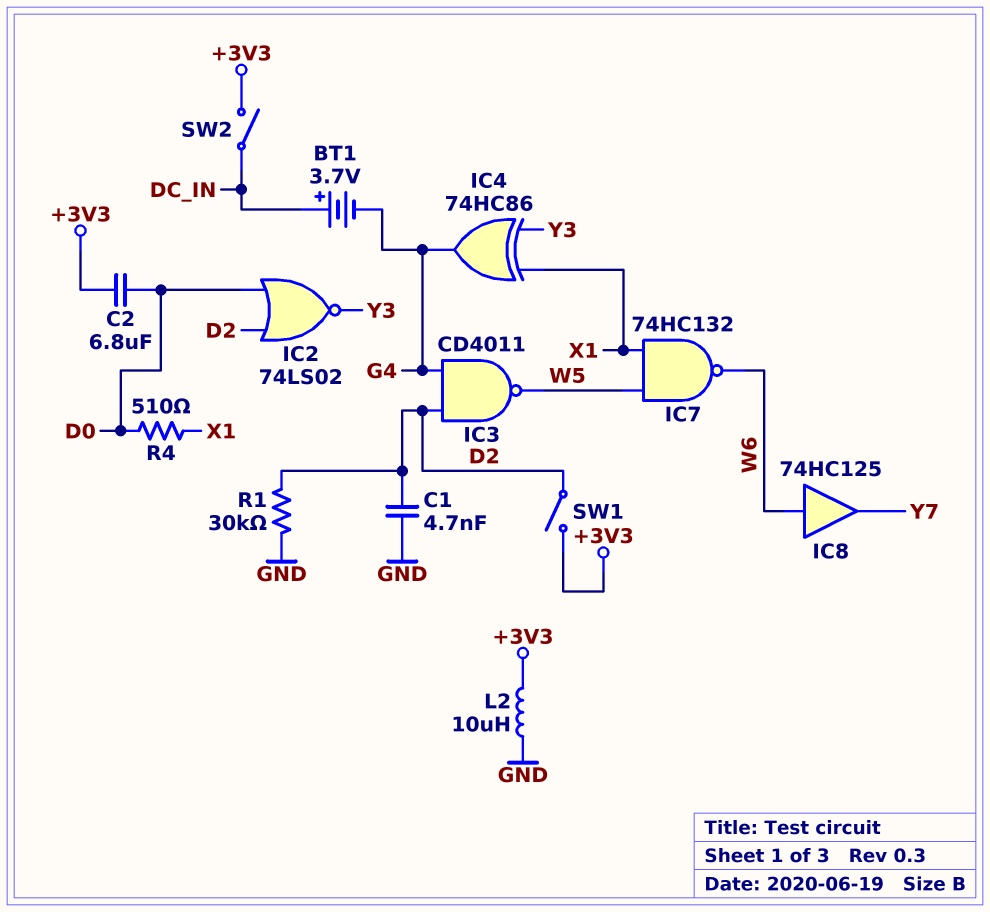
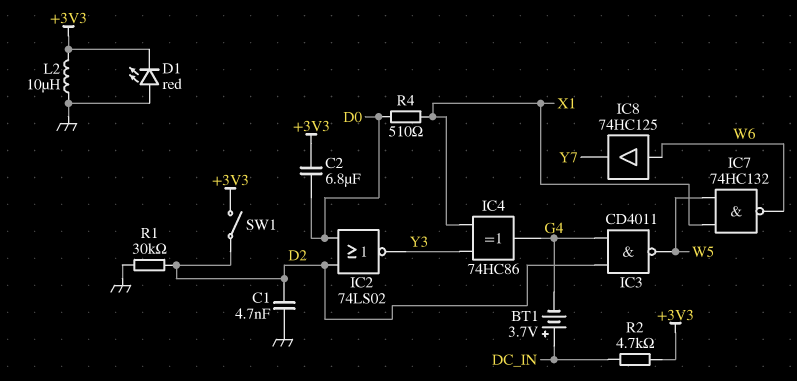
D1: none -> LED red (A GND, K +3V3)
R2: none -> 4.7k (+3V3, DC_IN)
SW2: switch (+3V3, DC_IN) -> none

